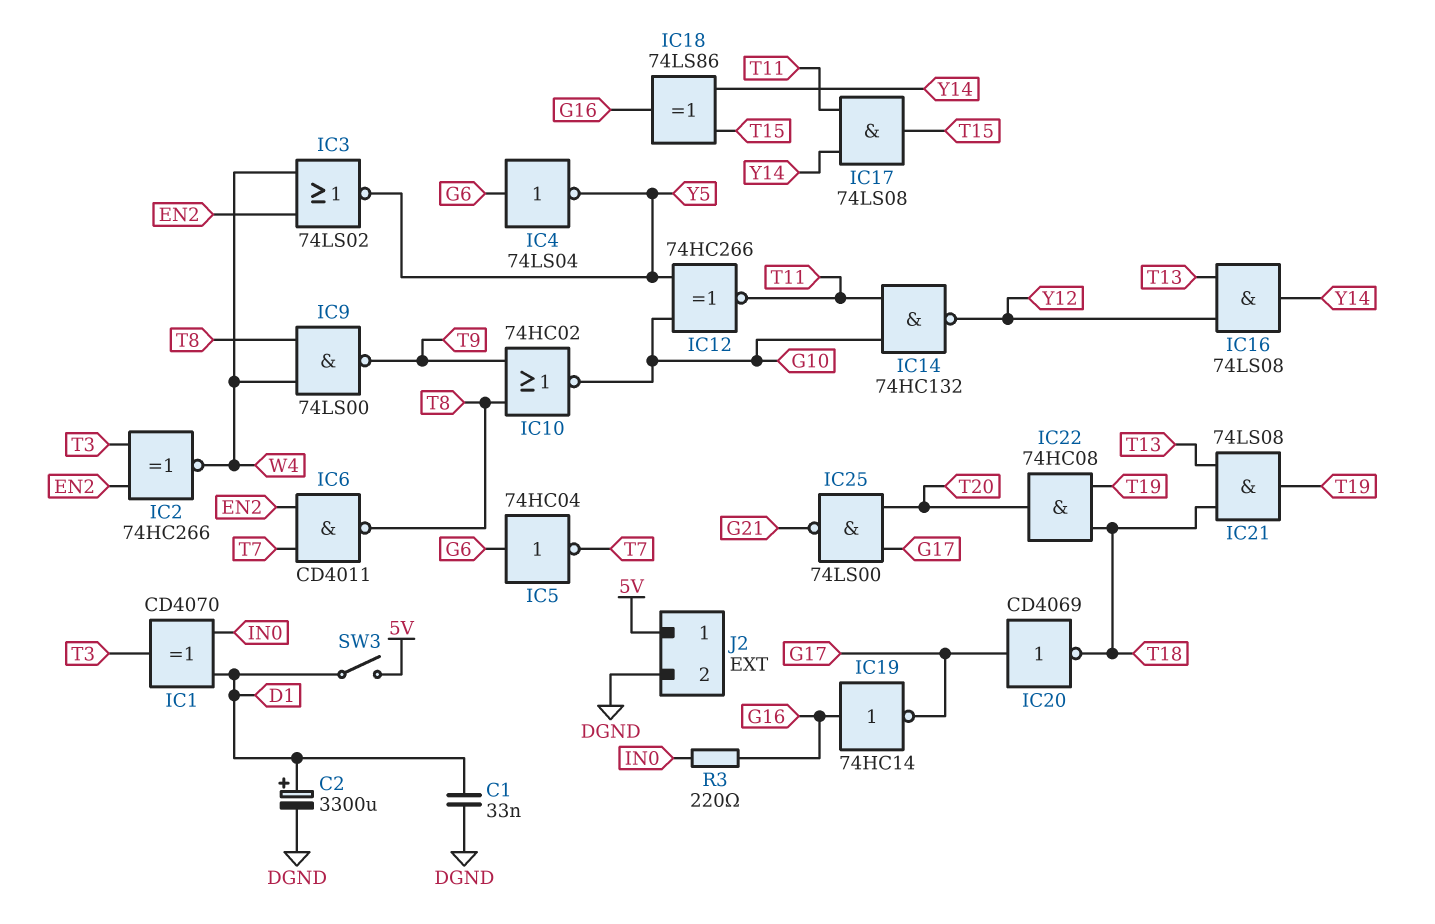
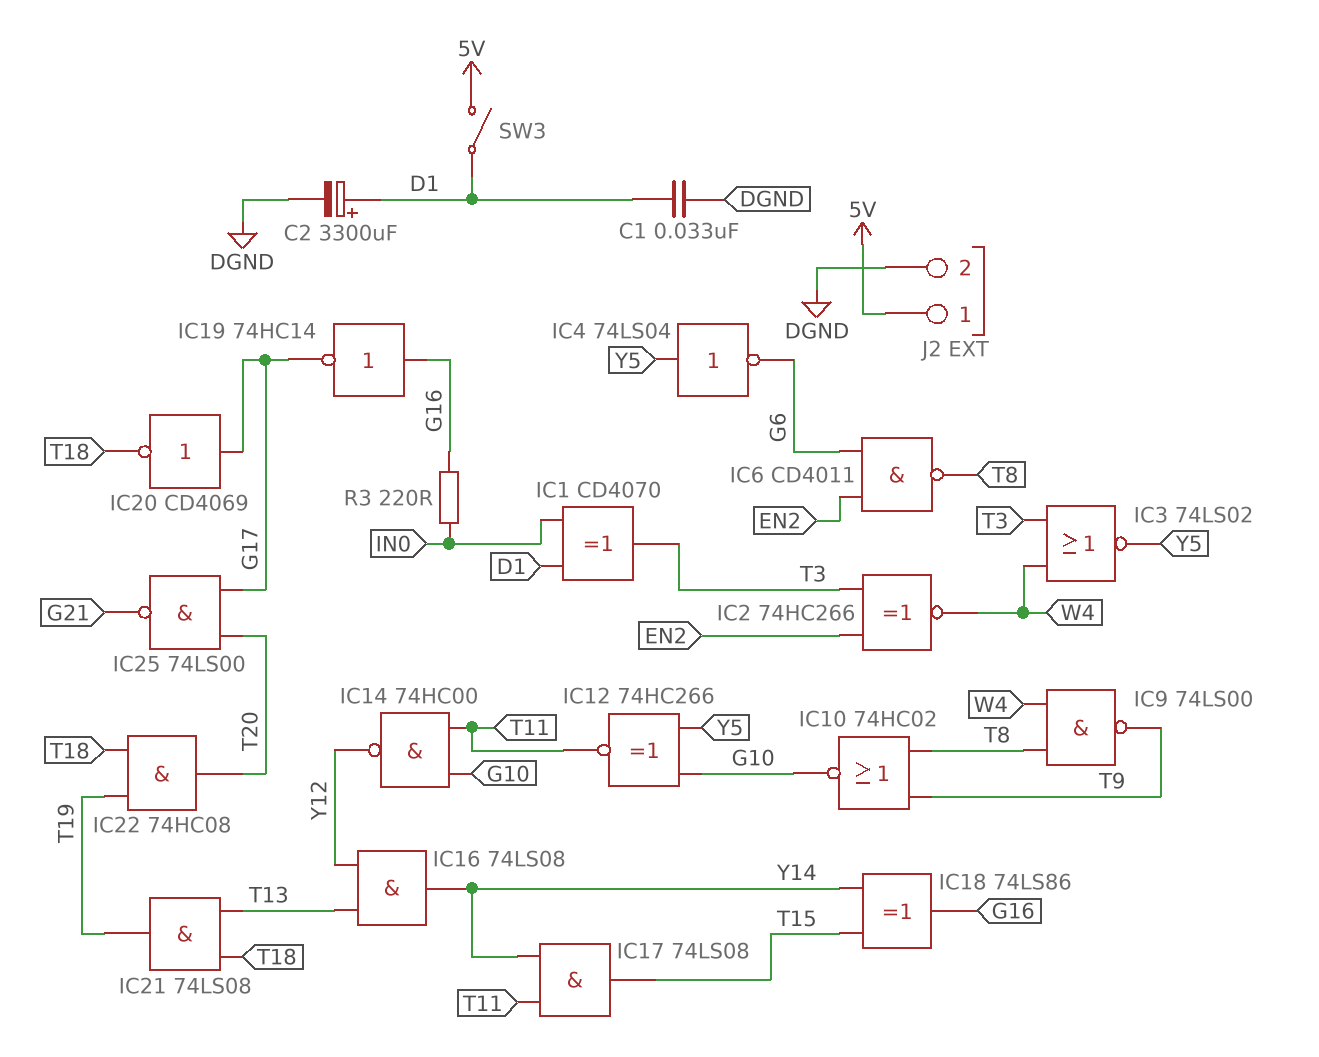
IC3: NOR 74LS02 (in EN2, in W4, out Y5) -> NOR 74LS02 (in T3, in W4, out Y5)
IC4: NOT 74LS04 (in G6, out Y5) -> NOT 74LS04 (in Y5, out G6)
IC5: NOT 74HC04 (in G6, out T7) -> none
IC6: NAND CD4011 (in EN2, in T7, out T8) -> NAND CD4011 (in EN2, in G6, out T8)
IC14: NAND 74HC132 (in G10, in T11, out Y12) -> NAND 74HC00 (in G10, in T11, out Y12)

